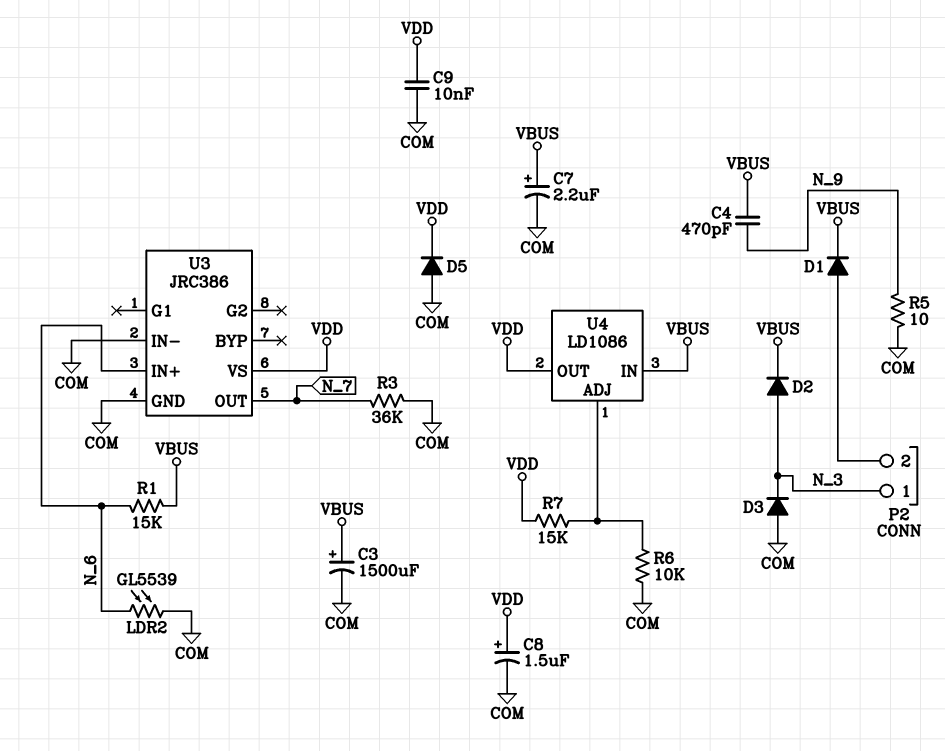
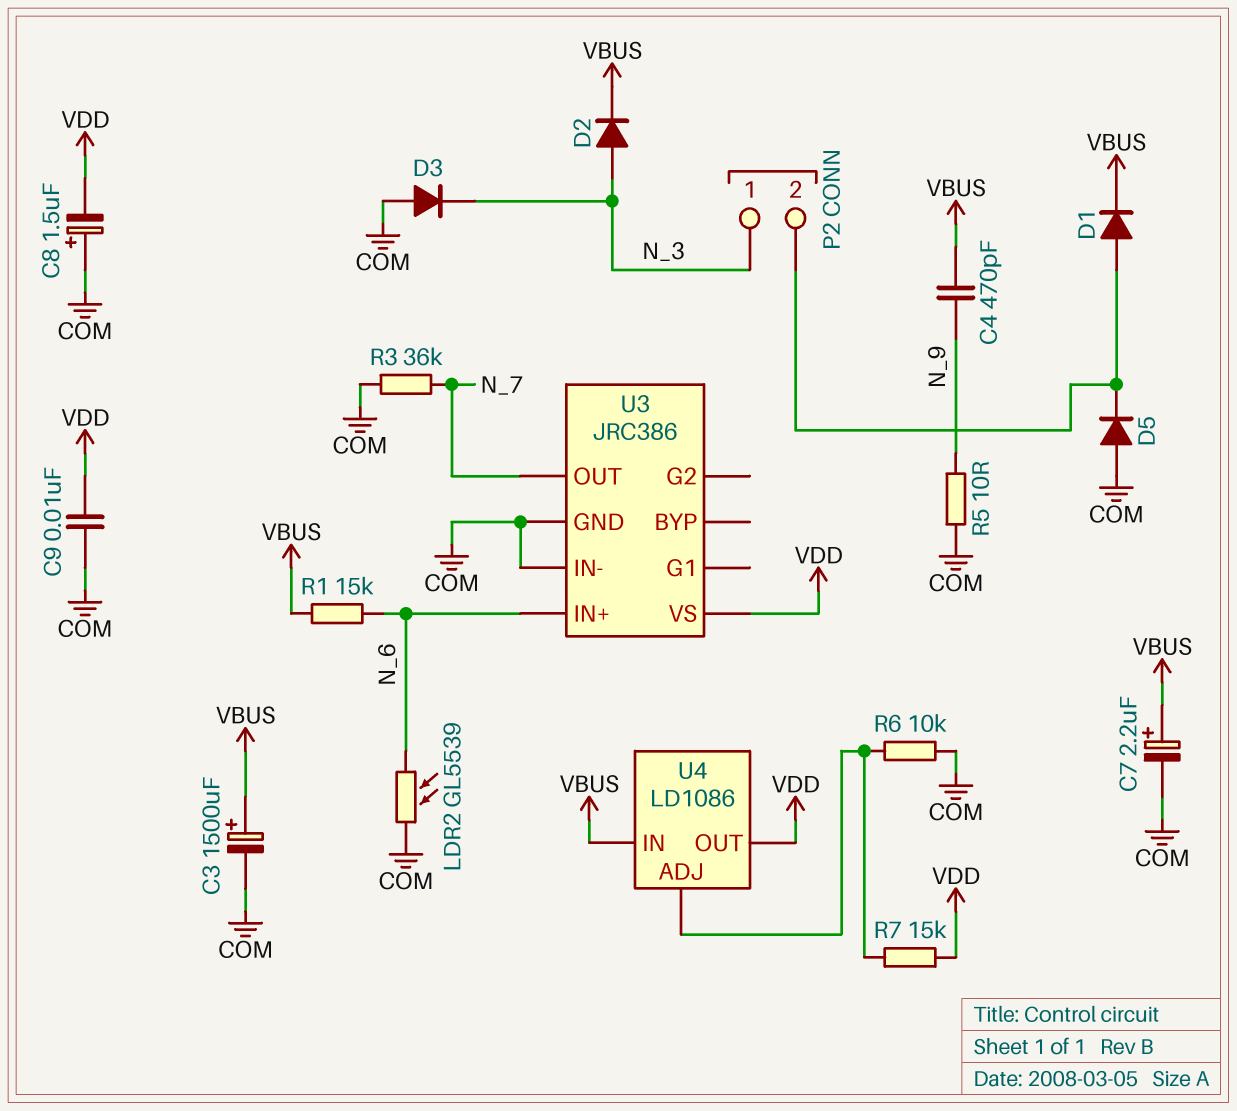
C8: 1.5uF (plus VDD, minus COM) -> 1.5uF (plus COM, minus VDD)
D5: diode (A COM, K VDD) -> diode (A COM, K P2/2)

